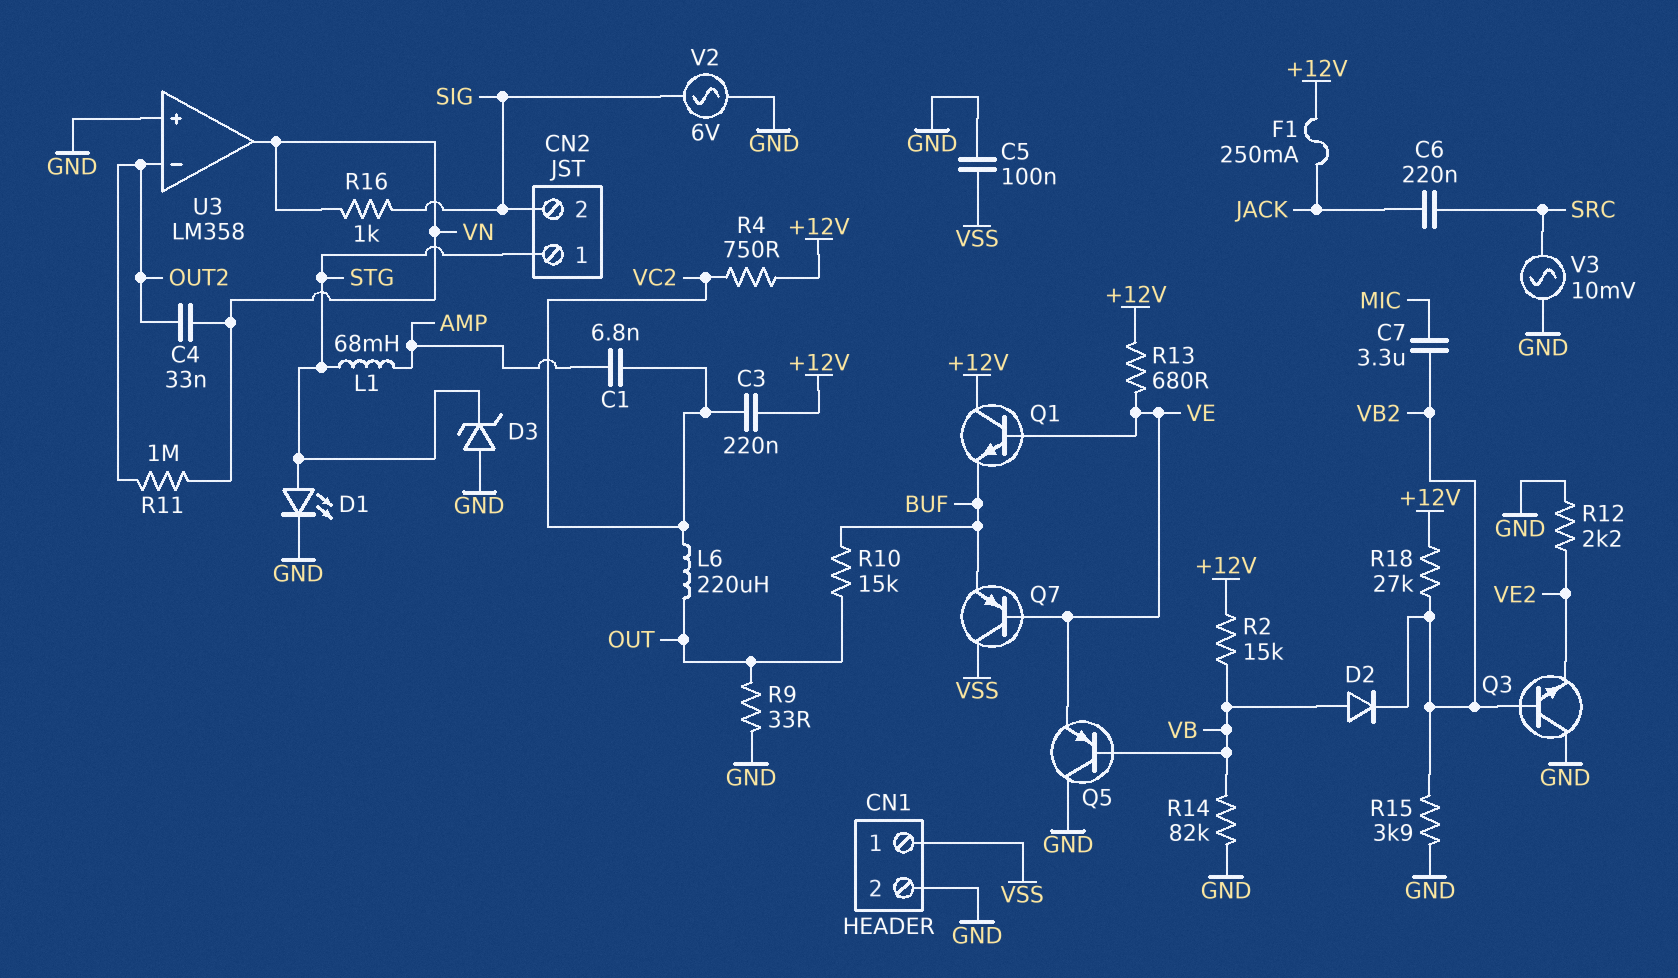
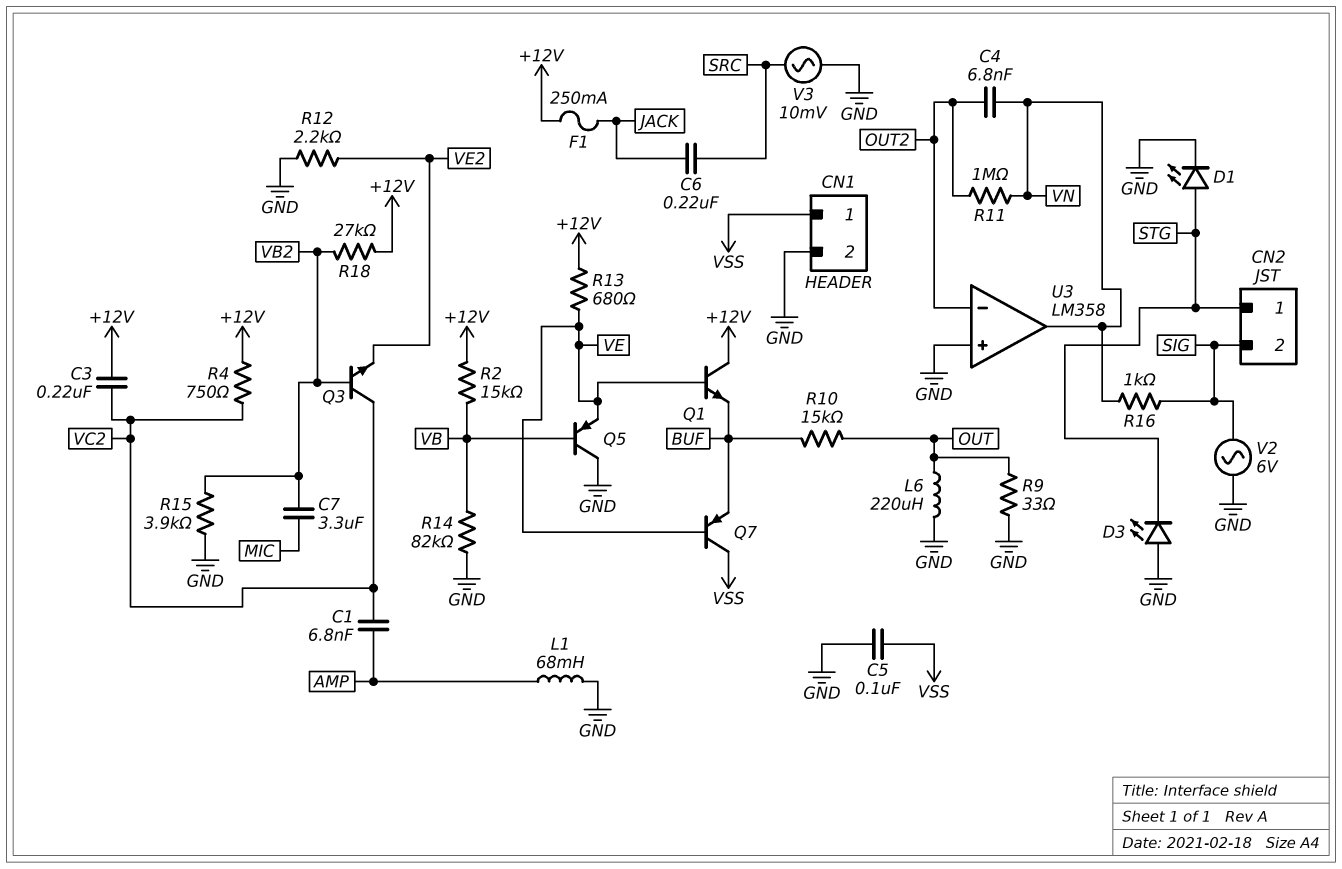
C4: 33nF (OUT2, VN) -> 6.8nF (OUT2, VN)
D2: diode (A VB, K VB2) -> none
D3: zener (A GND, K STG) -> LED (A GND, K STG)
L1: 68mH (AMP, STG) -> 68mH (AMP, GND)
L6: 220uH (OUT, VC2) -> 220uH (GND, OUT)
Q3: NPN (B VB2, C GND, E VE2) -> NPN (B VB2, C VC2, E VE2)

